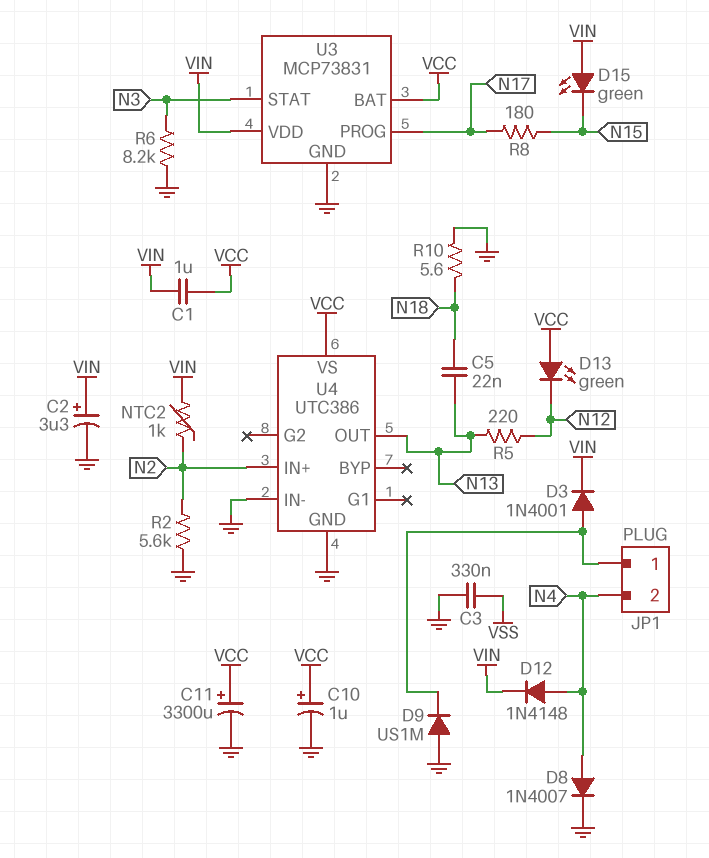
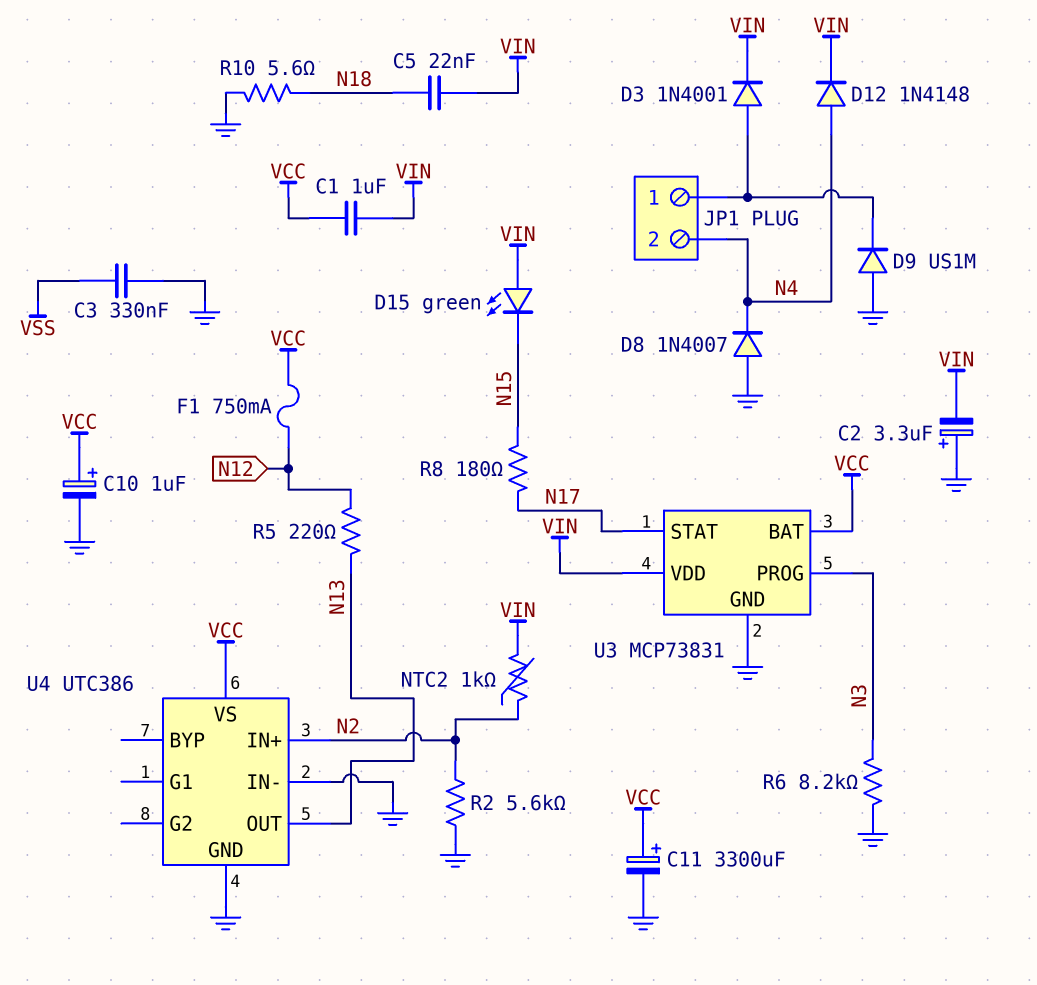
C2: 3.3uF (plus VIN, minus GND) -> 3.3uF (plus GND, minus VIN)
C5: 22nF (N13, N18) -> 22nF (N18, VIN)
D8: diode 1N4007 (A N4, K GND) -> diode 1N4007 (A GND, K N4)
D13: LED green (A VCC, K N12) -> none
F1: none -> 750mA (N12, VCC)
U3 pin PROG: N17 -> N3
U3 pin STAT: N3 -> N17

